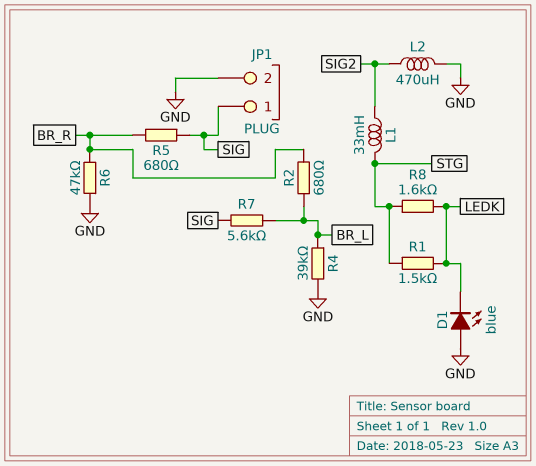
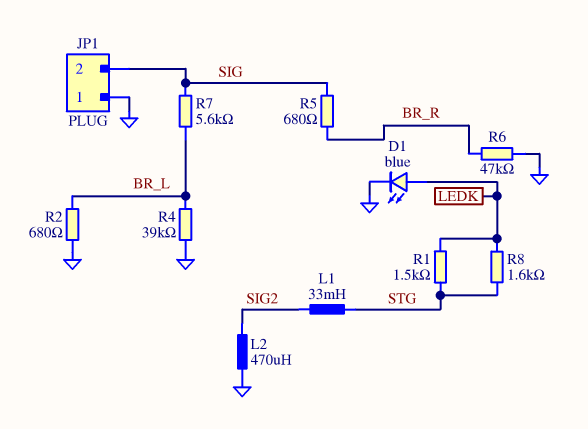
D1: LED blue (A GND, K LEDK) -> LED blue (A LEDK, K GND)
JP1 pin 1: SIG -> GND
JP1 pin 2: GND -> SIG
R2: 680 (BR_L, BR_R) -> 680 (BR_L, GND)

